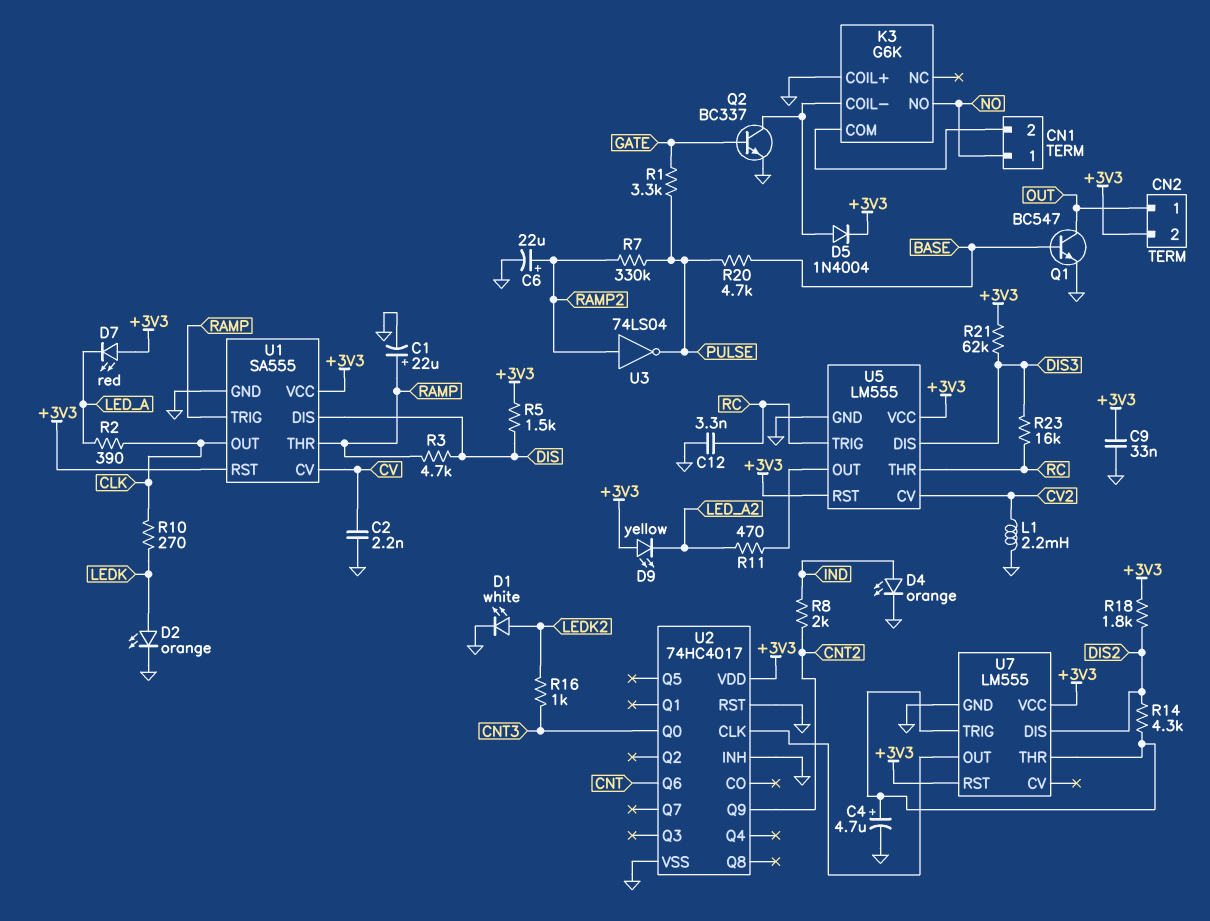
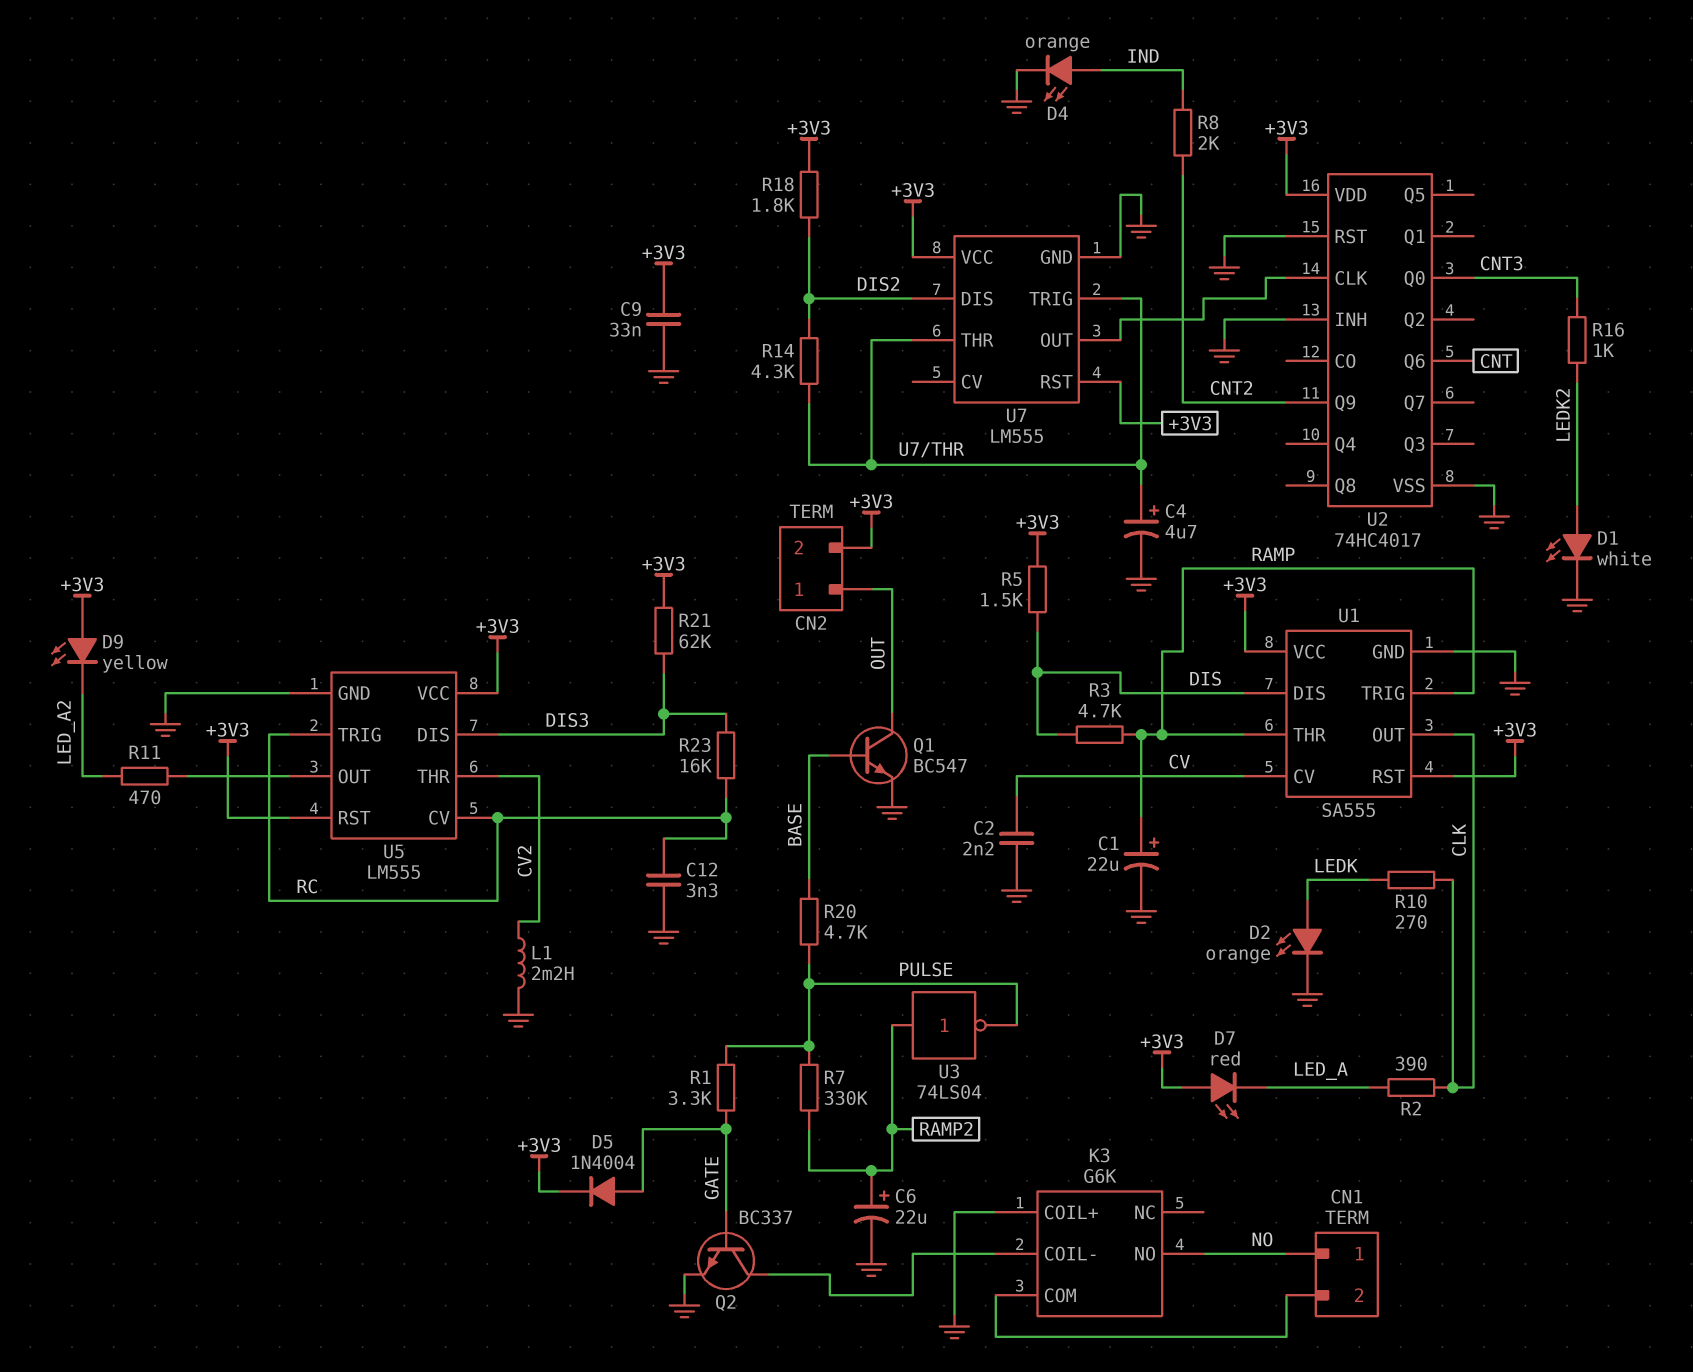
D5: diode 1N4004 (A K3/COIL-, K +3V3) -> diode 1N4004 (A GATE, K +3V3)
U5 pin CV: CV2 -> RC
U5 pin THR: RC -> CV2

